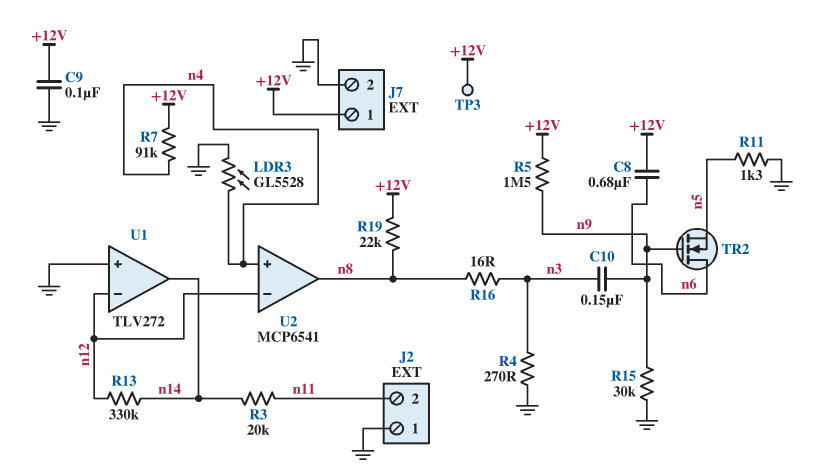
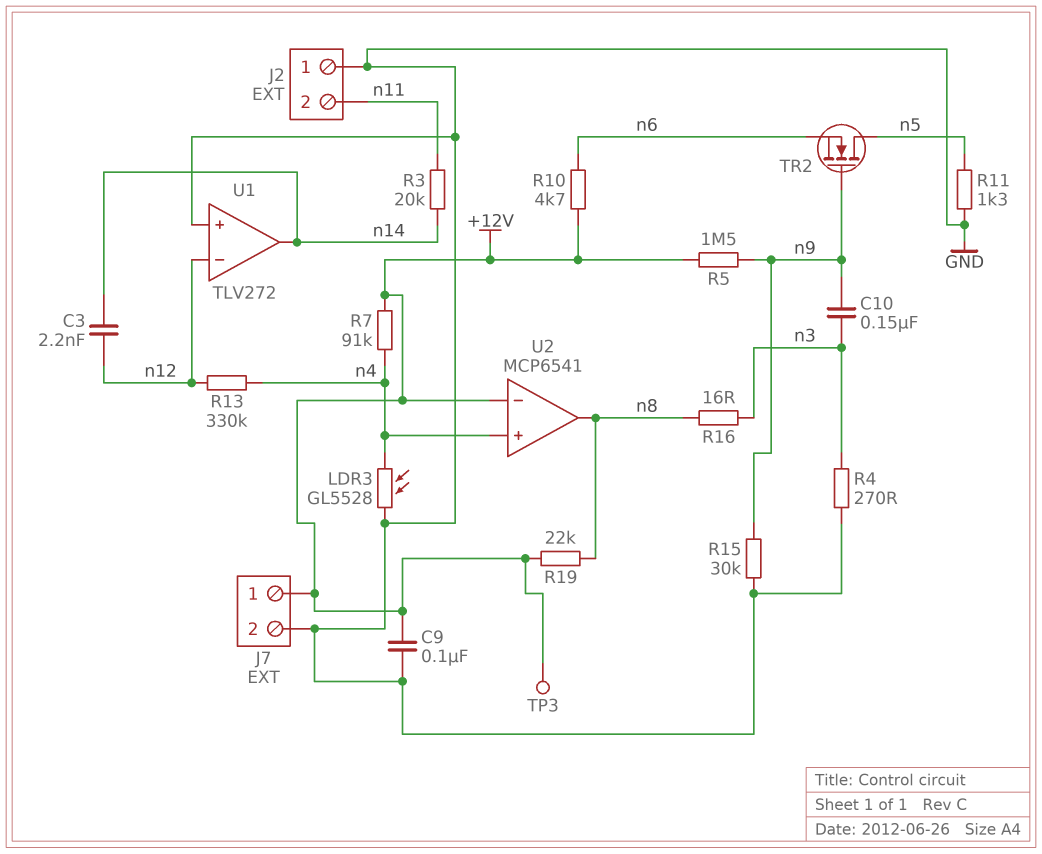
C3: none -> 2.2nF (n12, n14)
C8: 680nF (+12V, n6) -> none
R10: none -> 4.7k (+12V, n6)
R13: 330k (n12, n14) -> 330k (n4, n12)
TR2: NMOS (G n9, D n6, S n5) -> NMOS (G n9, D n5, S n6)
U2 pin in-: n12 -> +12V

